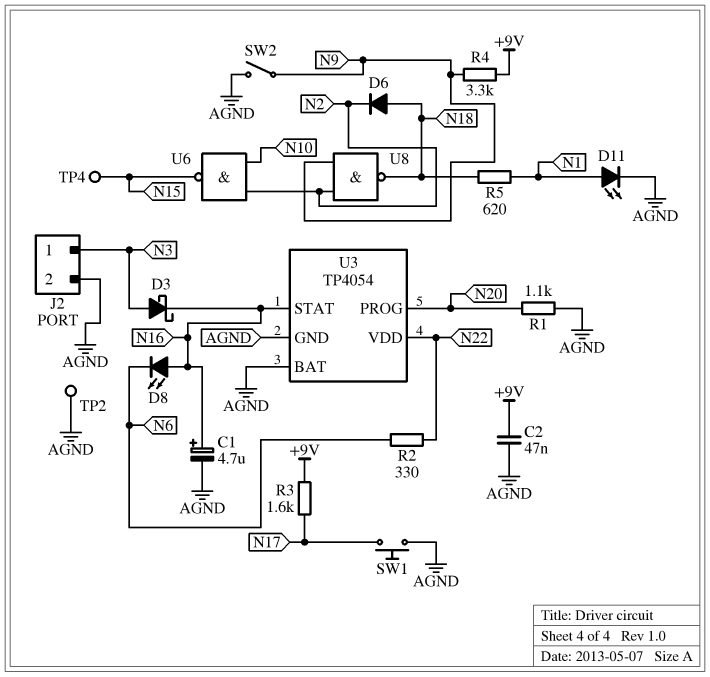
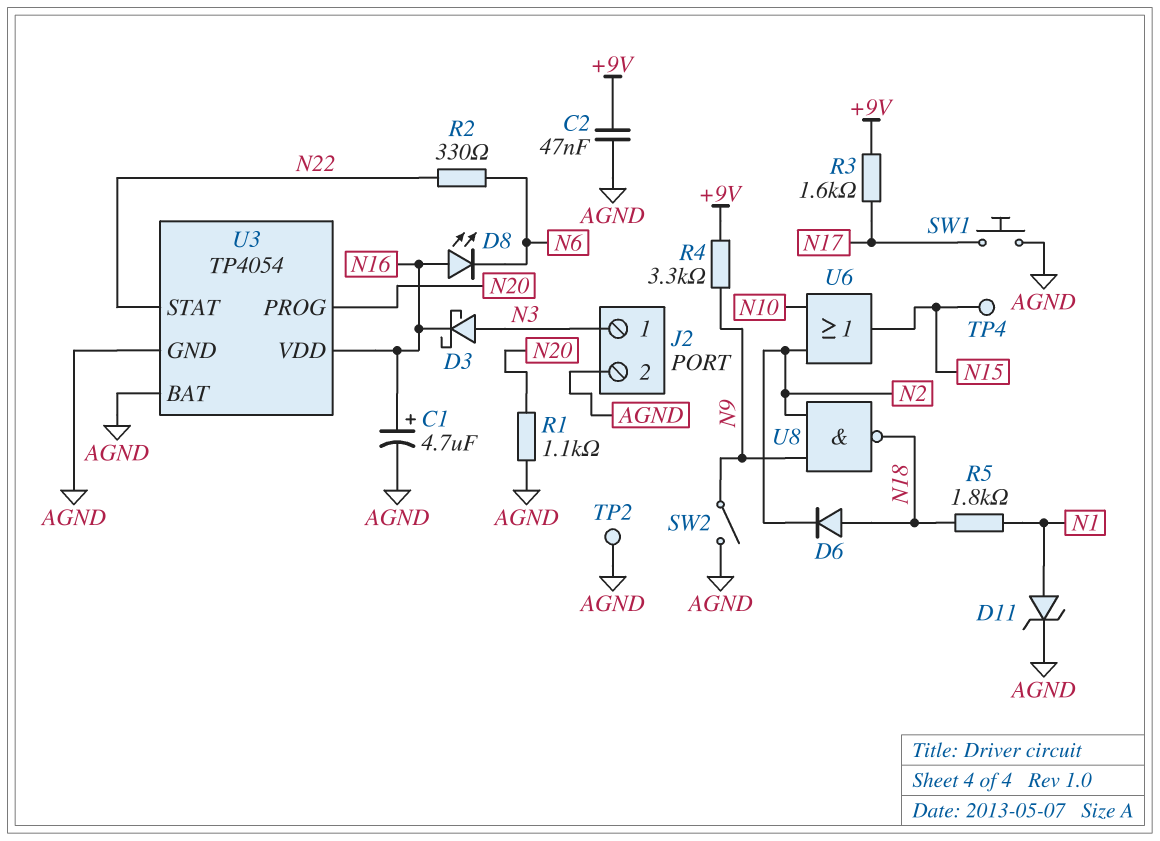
D11: LED (A N1, K AGND) -> zener (A N1, K AGND)
R5: 620 (N1, N18) -> 1.8k (N1, N18)
U3 pin STAT: N16 -> N22
U3 pin VDD: N22 -> N16
U6: NAND (in N2, in N10, out N15) -> OR (in N2, in N10, out N15)

